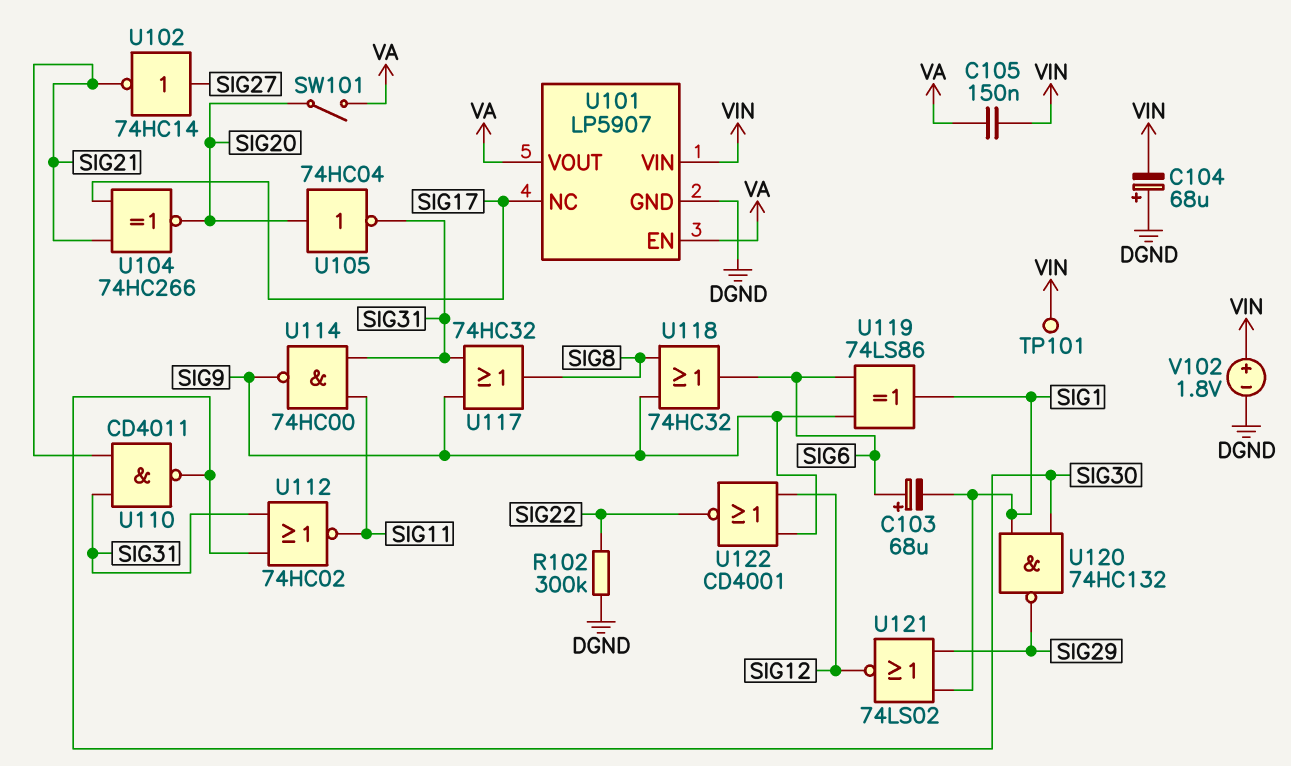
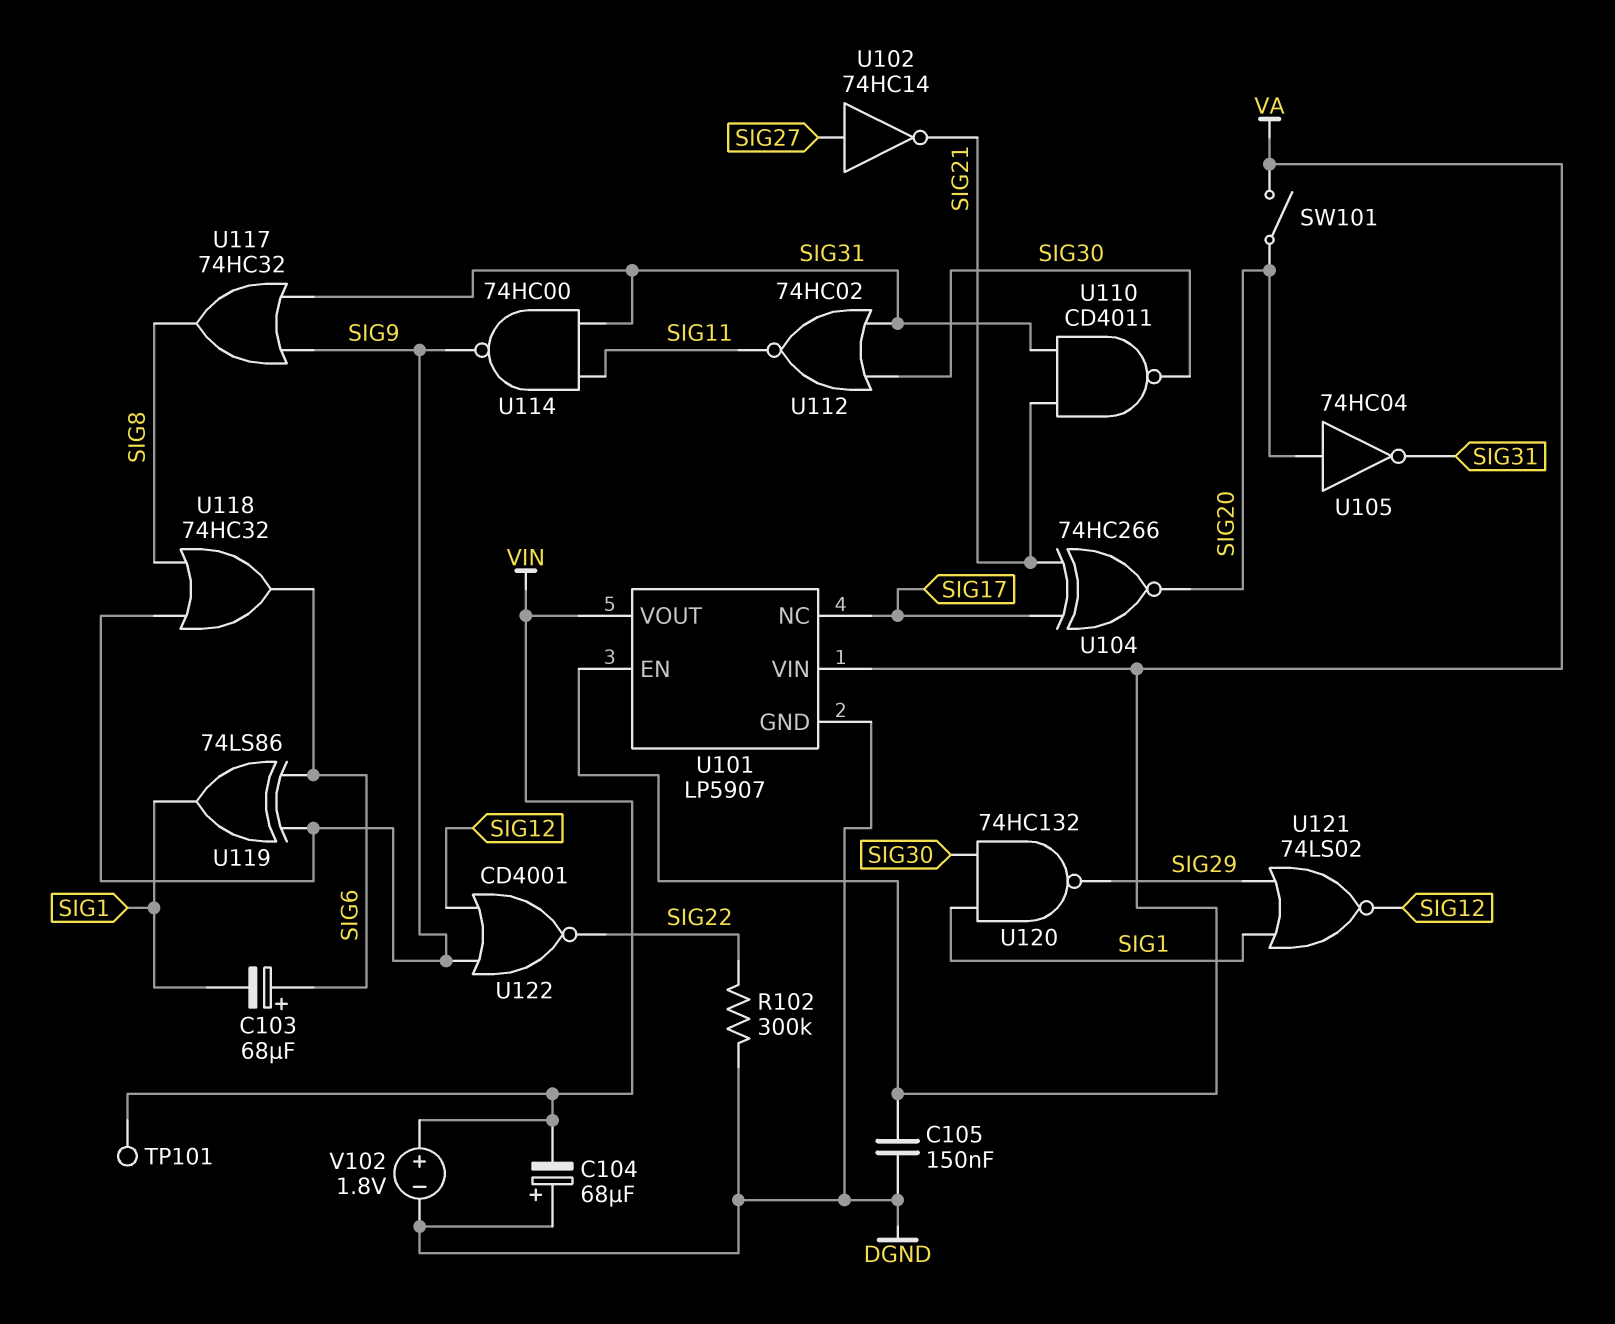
C105: 150nF (VA, VIN) -> 150nF (DGND, VA)
U101 pin VIN: VIN -> VA
U101 pin VOUT: VA -> VIN

